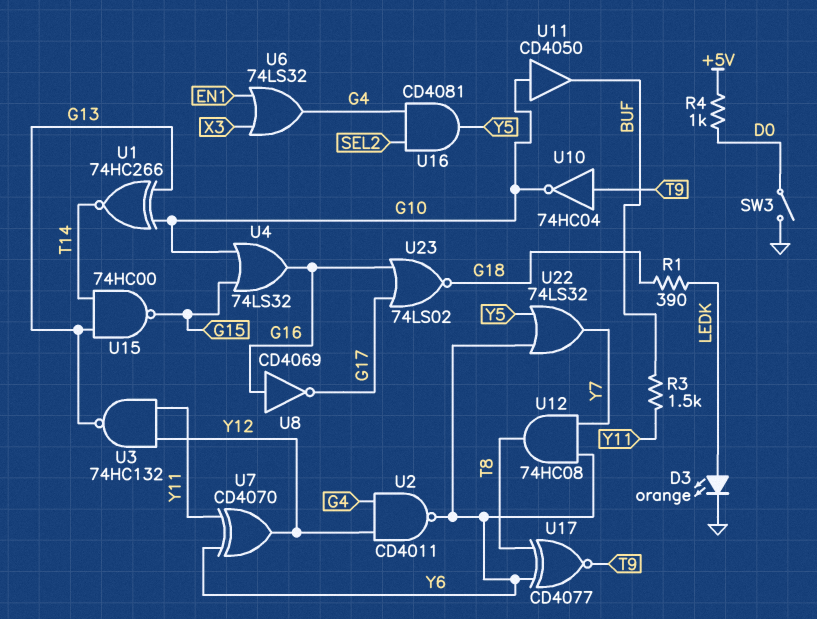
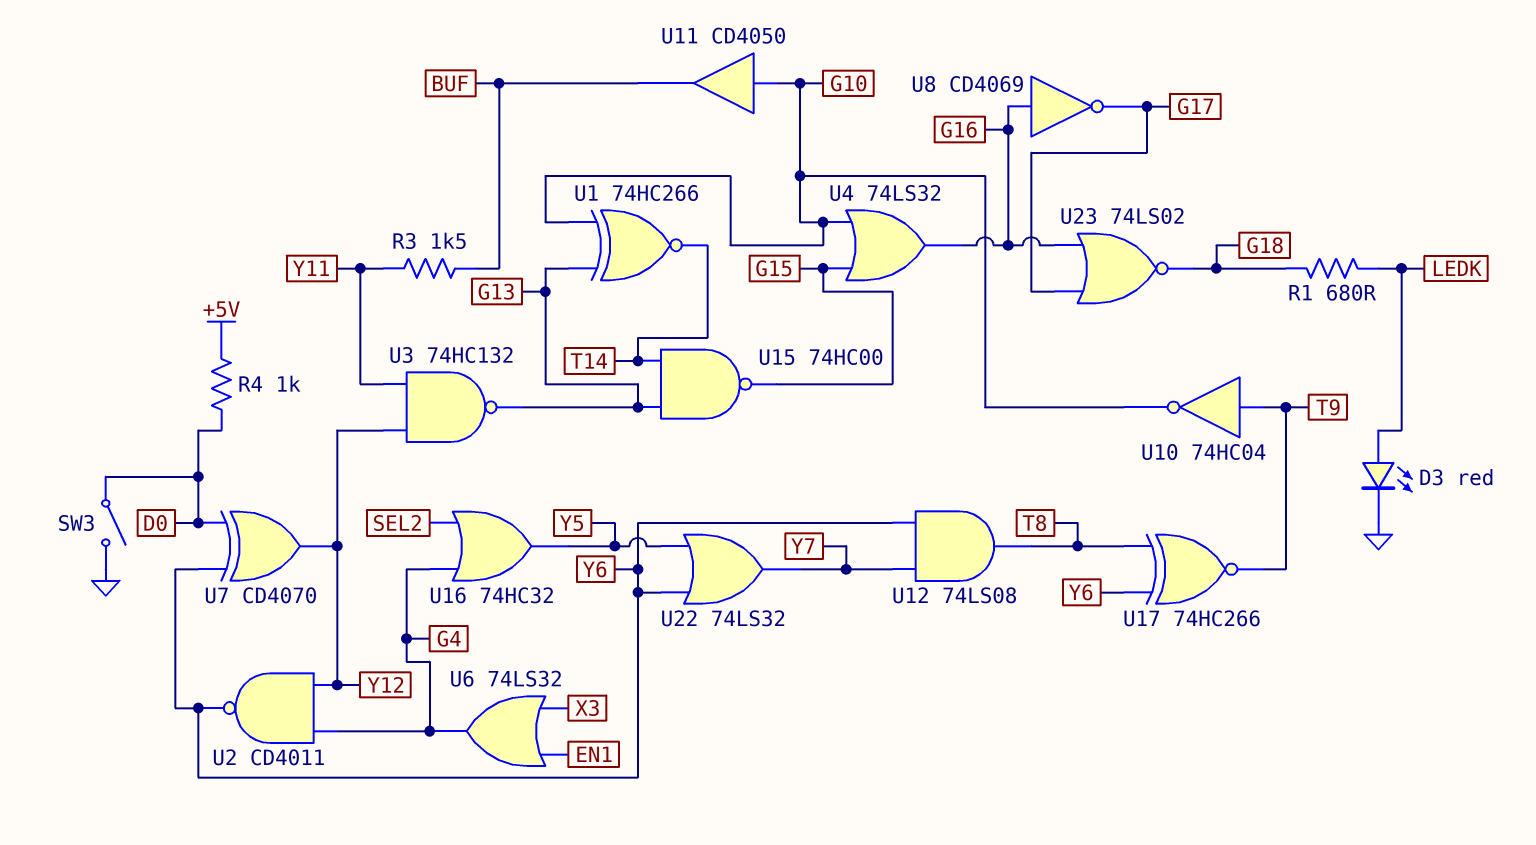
D3: LED orange (A LEDK, K GND) -> LED red (A LEDK, K GND)
R1: 390 (G18, LEDK) -> 680 (G18, LEDK)
U7: XOR CD4070 (in Y6, in Y11, out Y12) -> XOR CD4070 (in D0, in Y6, out Y12)
U12: AND 74HC08 (in Y6, in Y7, out T8) -> AND 74LS08 (in Y6, in Y7, out T8)
U16: AND CD4081 (in G4, in SEL2, out Y5) -> OR 74HC32 (in G4, in SEL2, out Y5)
U17: XNOR CD4077 (in T8, in Y6, out T9) -> XNOR 74HC266 (in T8, in Y6, out T9)

